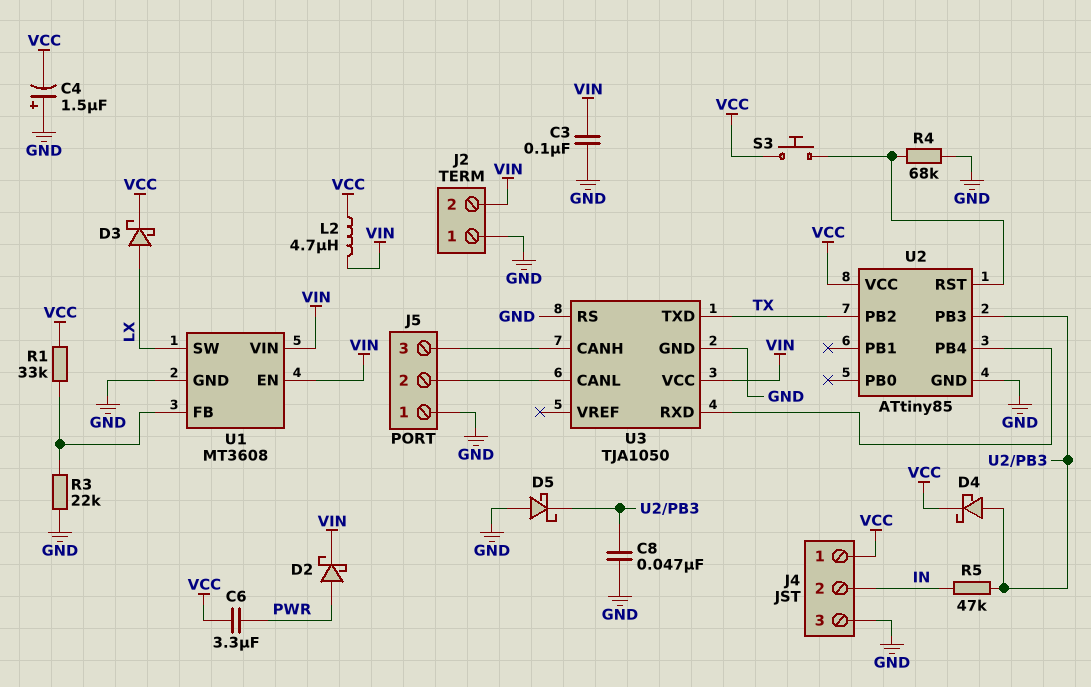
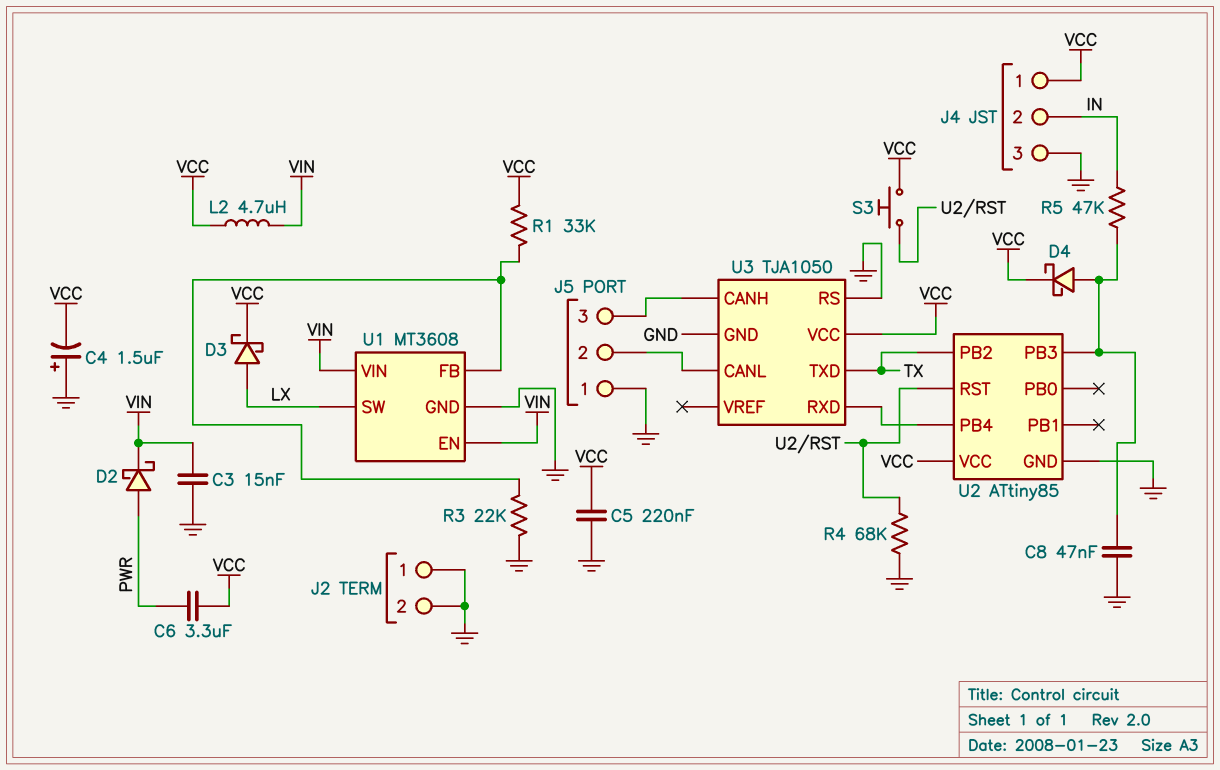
C3: 100nF (GND, VIN) -> 15nF (GND, VIN)
C5: none -> 220nF (GND, VCC)
D5: schottky (A GND, K U2/PB3) -> none
J2 pin 2: VIN -> GND
U3 pin VCC: VIN -> VCC

